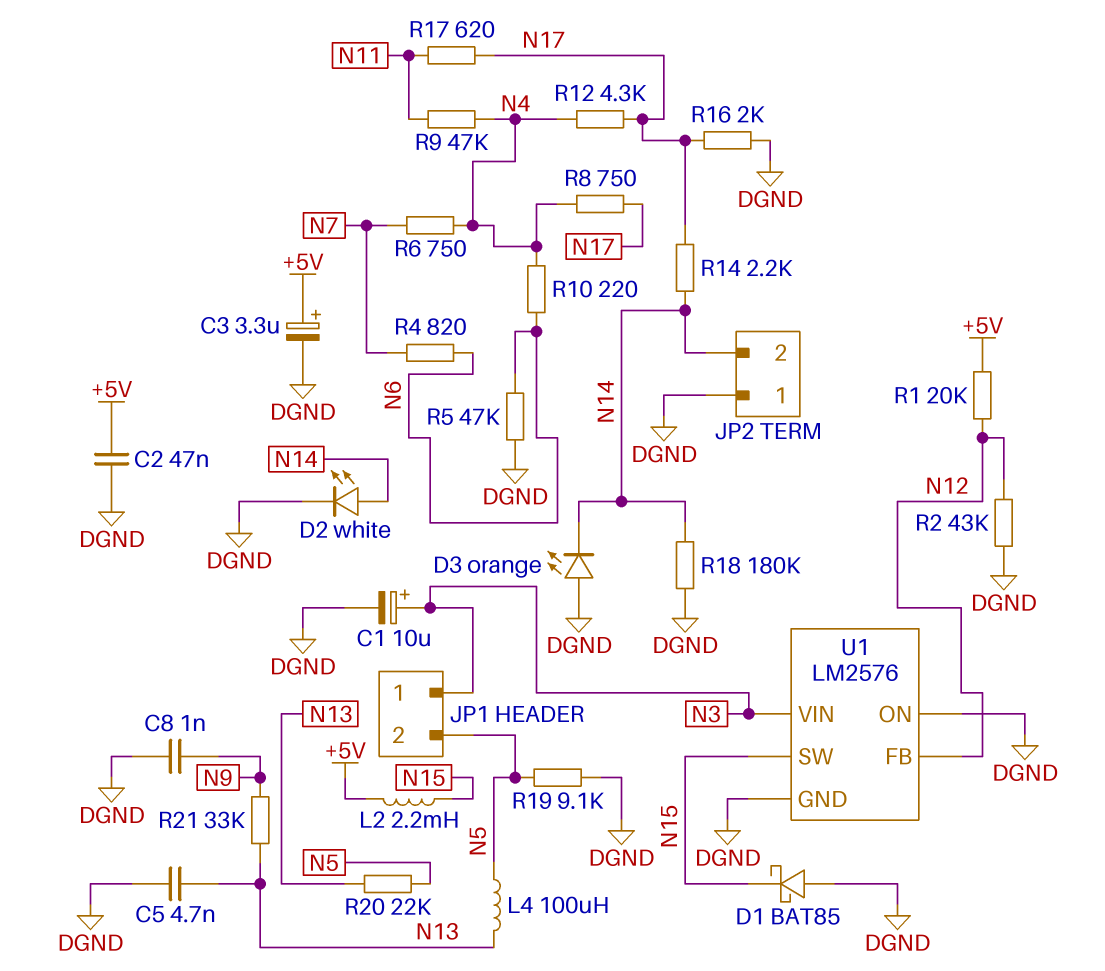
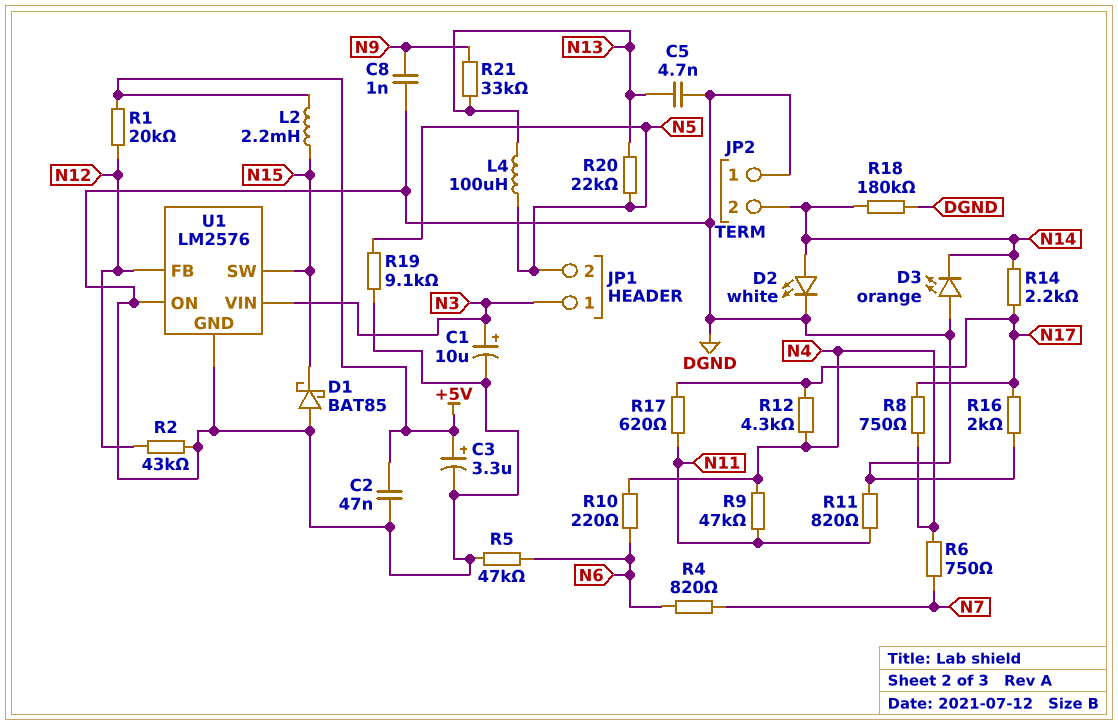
R11: none -> 820 (DGND, N11)

